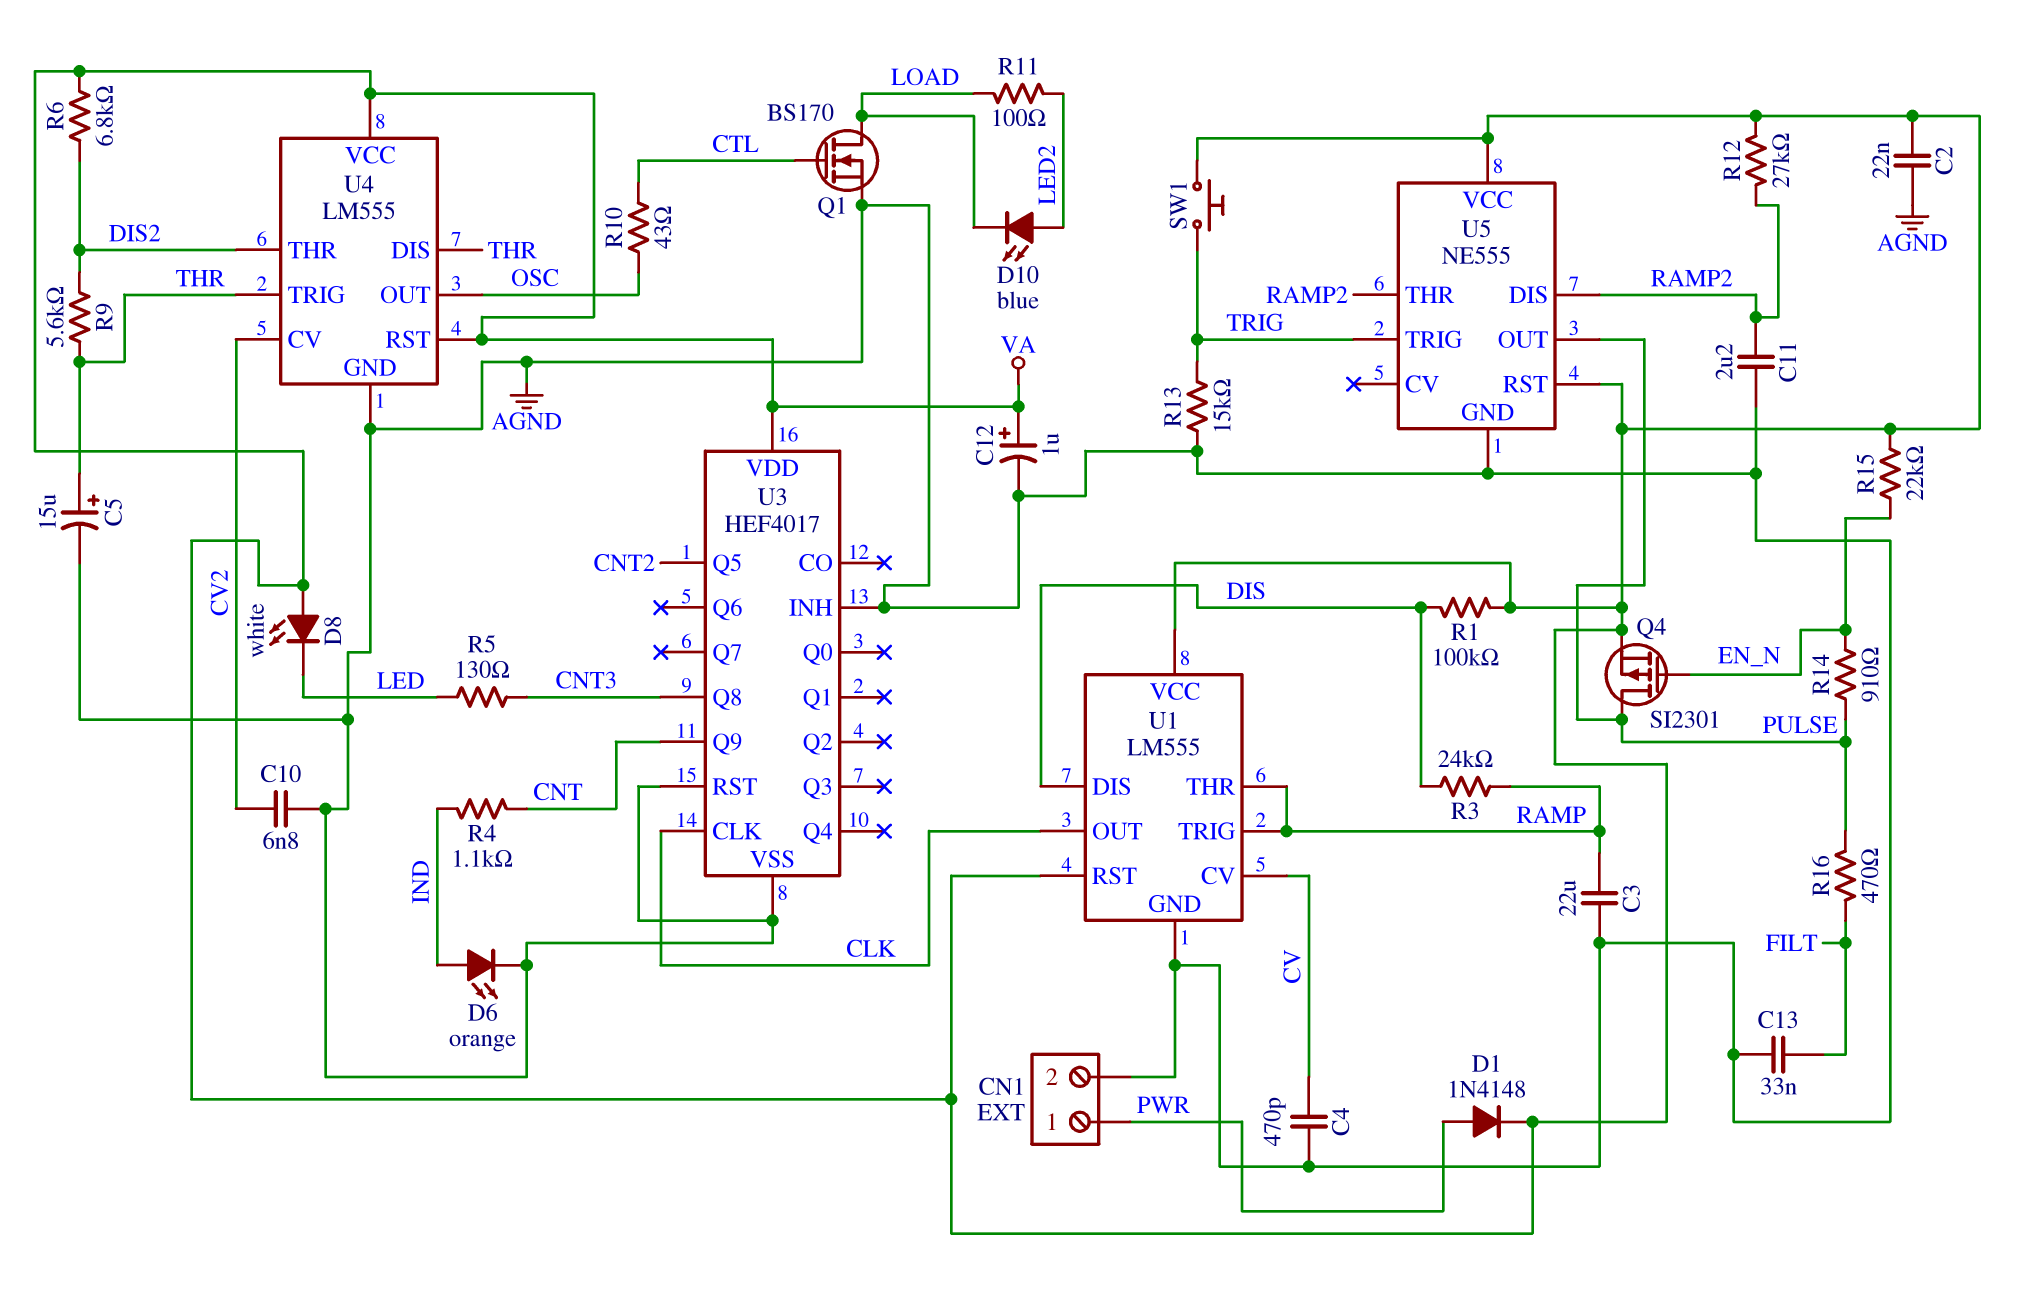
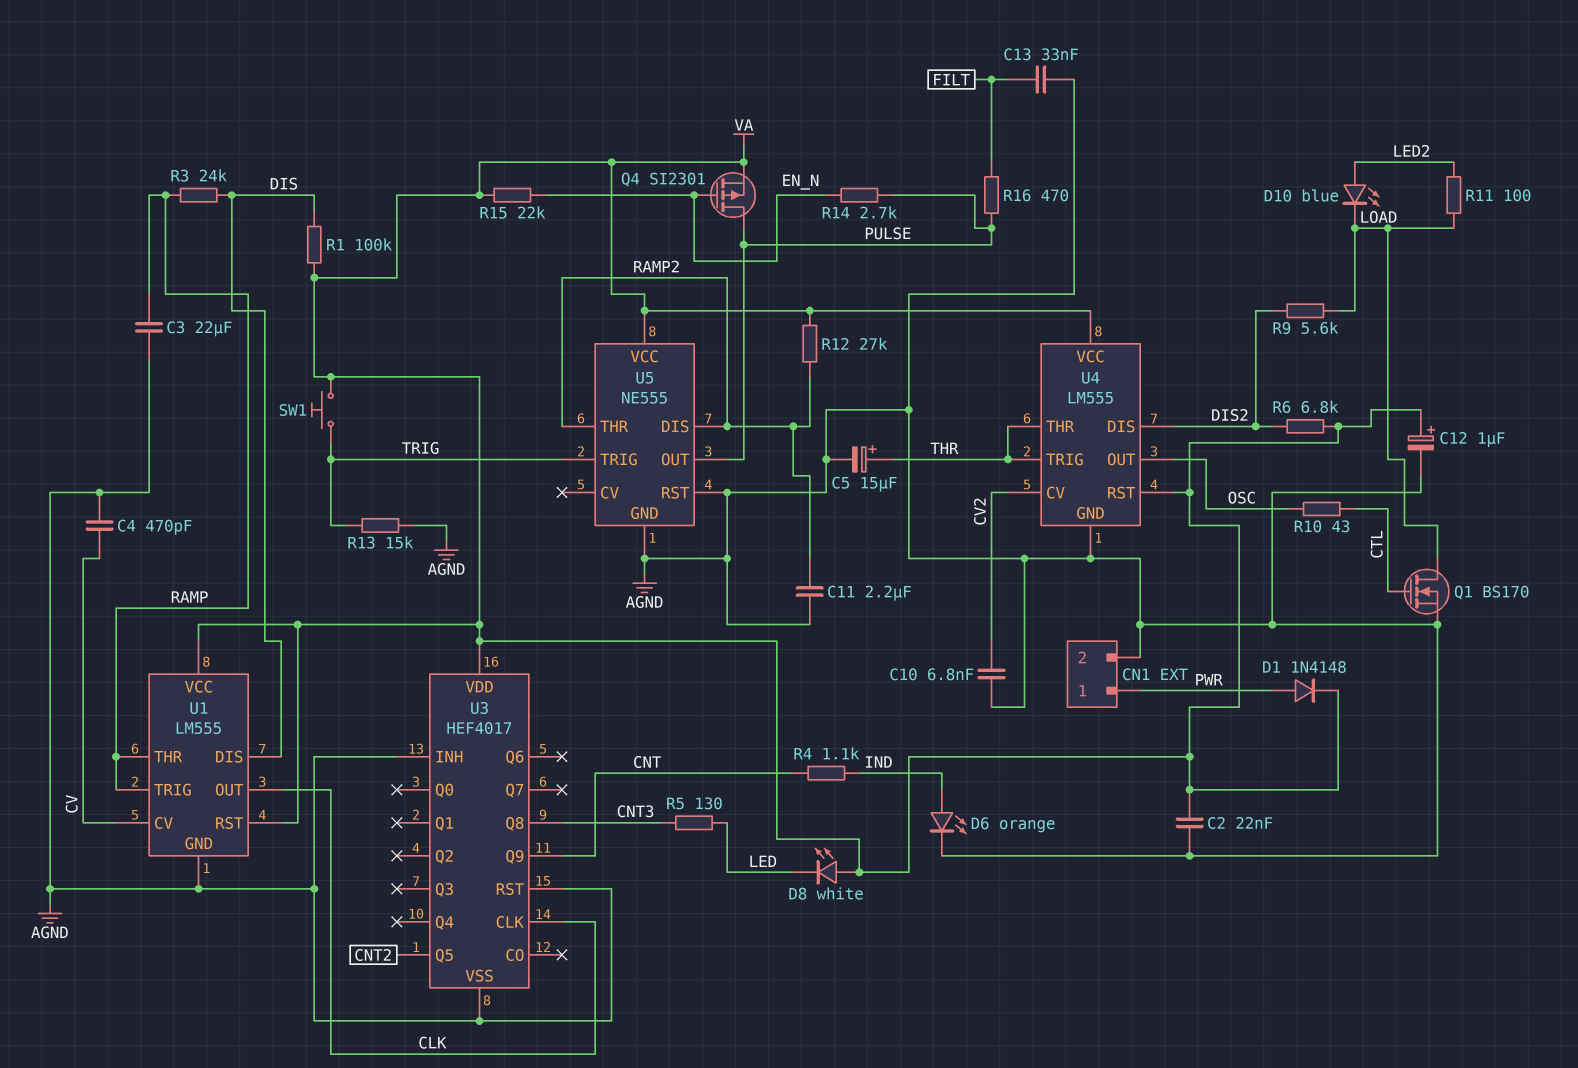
R9: 5.6k (DIS2, THR) -> 5.6k (DIS2, LOAD)
R14: 910 (EN_N, PULSE) -> 2.7k (EN_N, PULSE)
U4 pin DIS: THR -> DIS2
U4 pin THR: DIS2 -> THR
U5 pin RST: VA -> AGND

